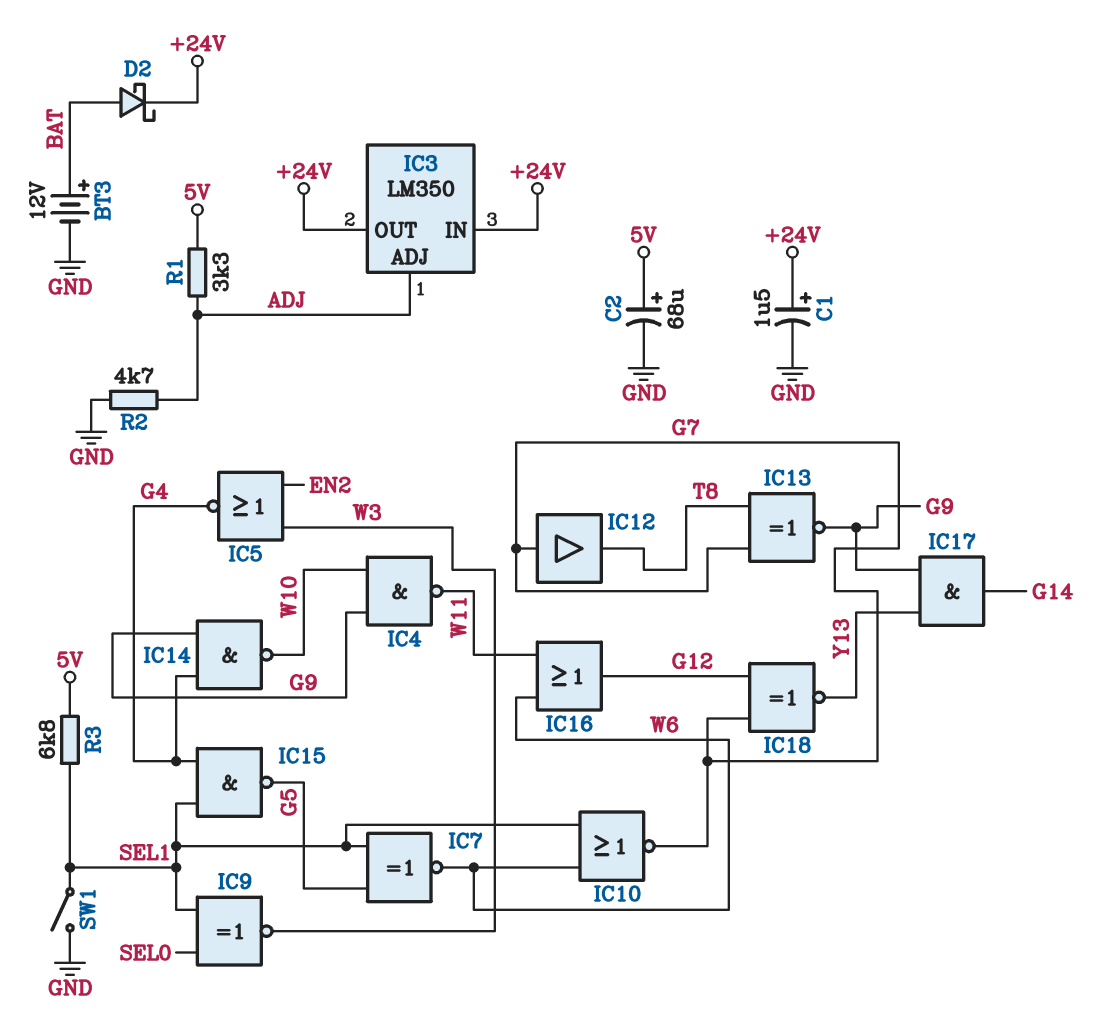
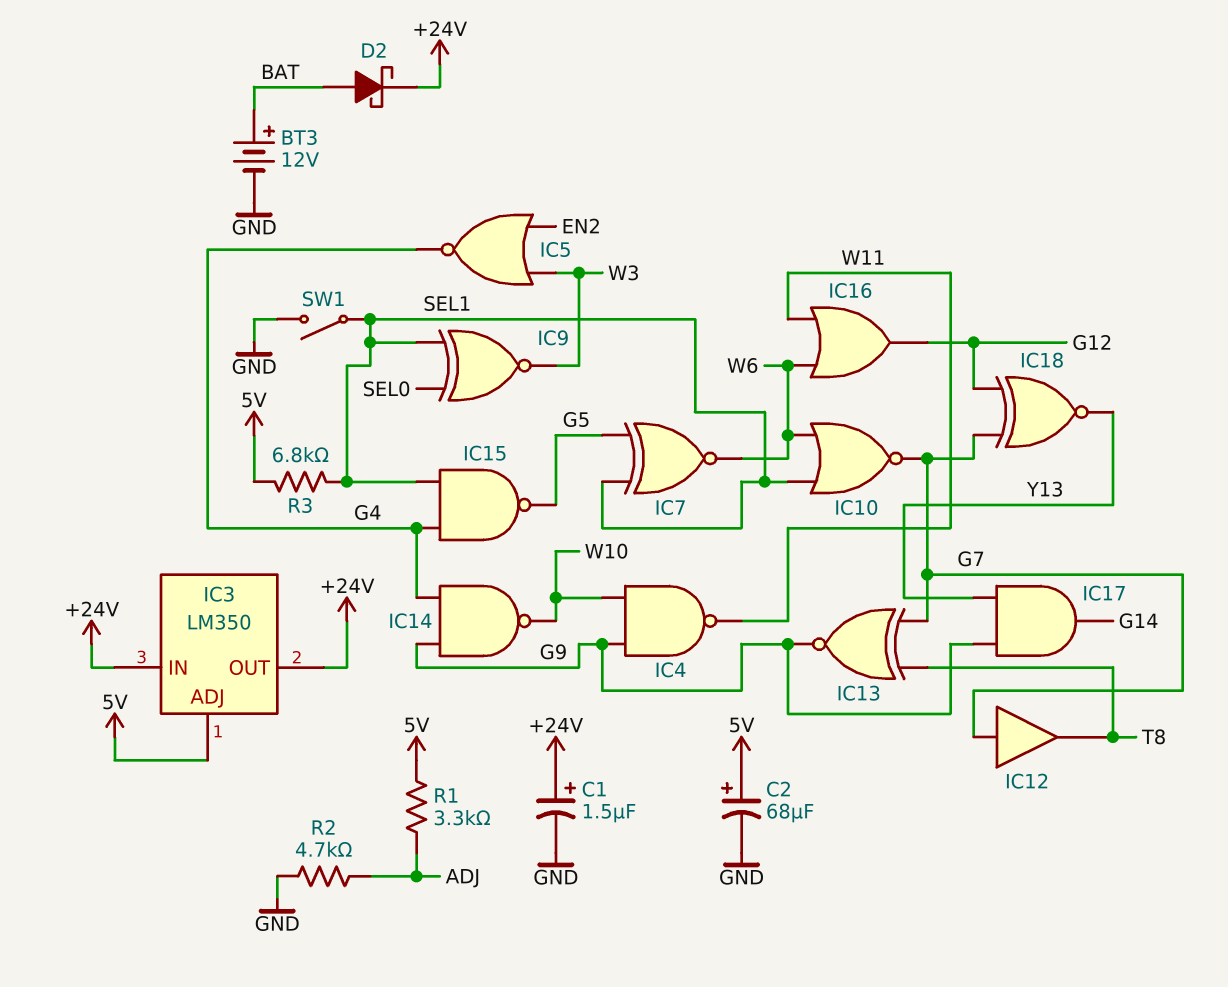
IC3 pin ADJ: ADJ -> 5V

